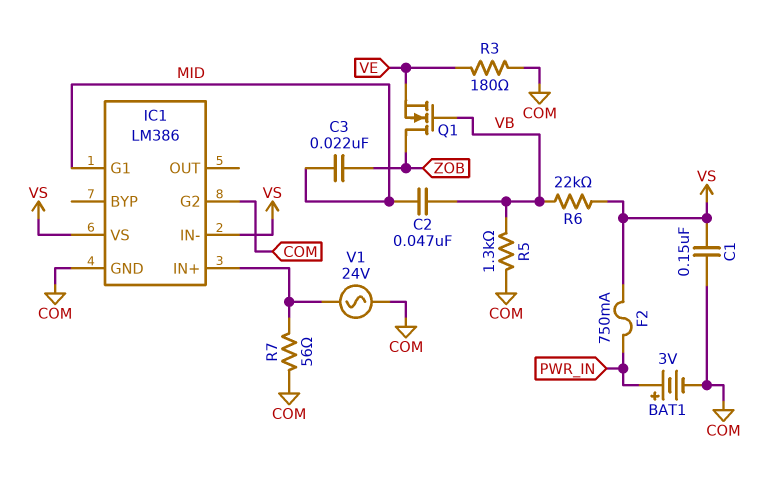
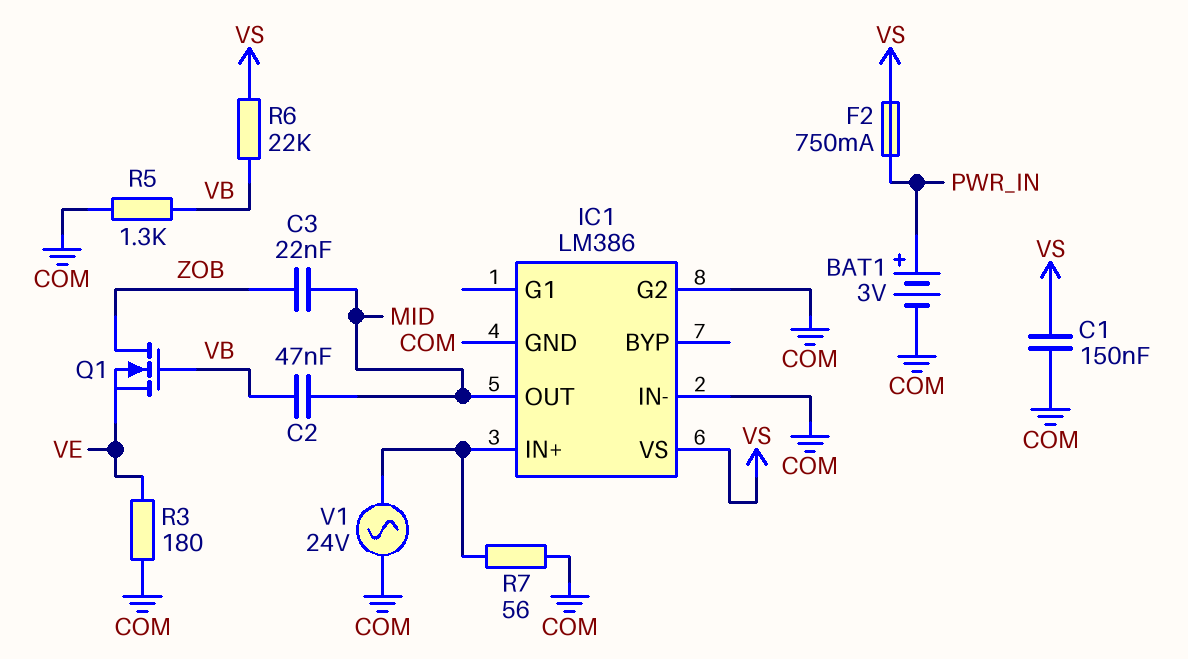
IC1 pin G1: MID -> none
IC1 pin IN-: VS -> COM
IC1 pin OUT: none -> MID

